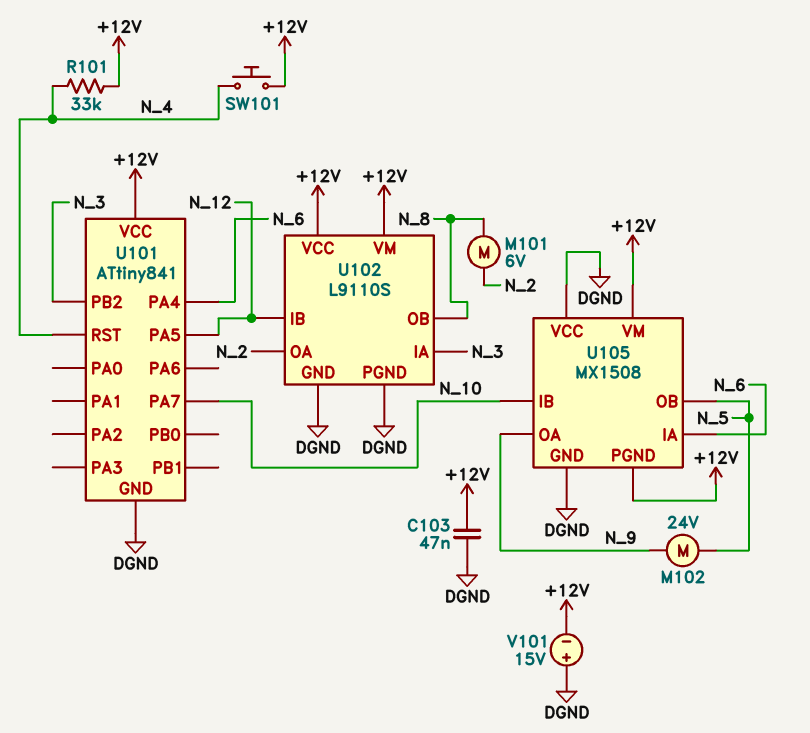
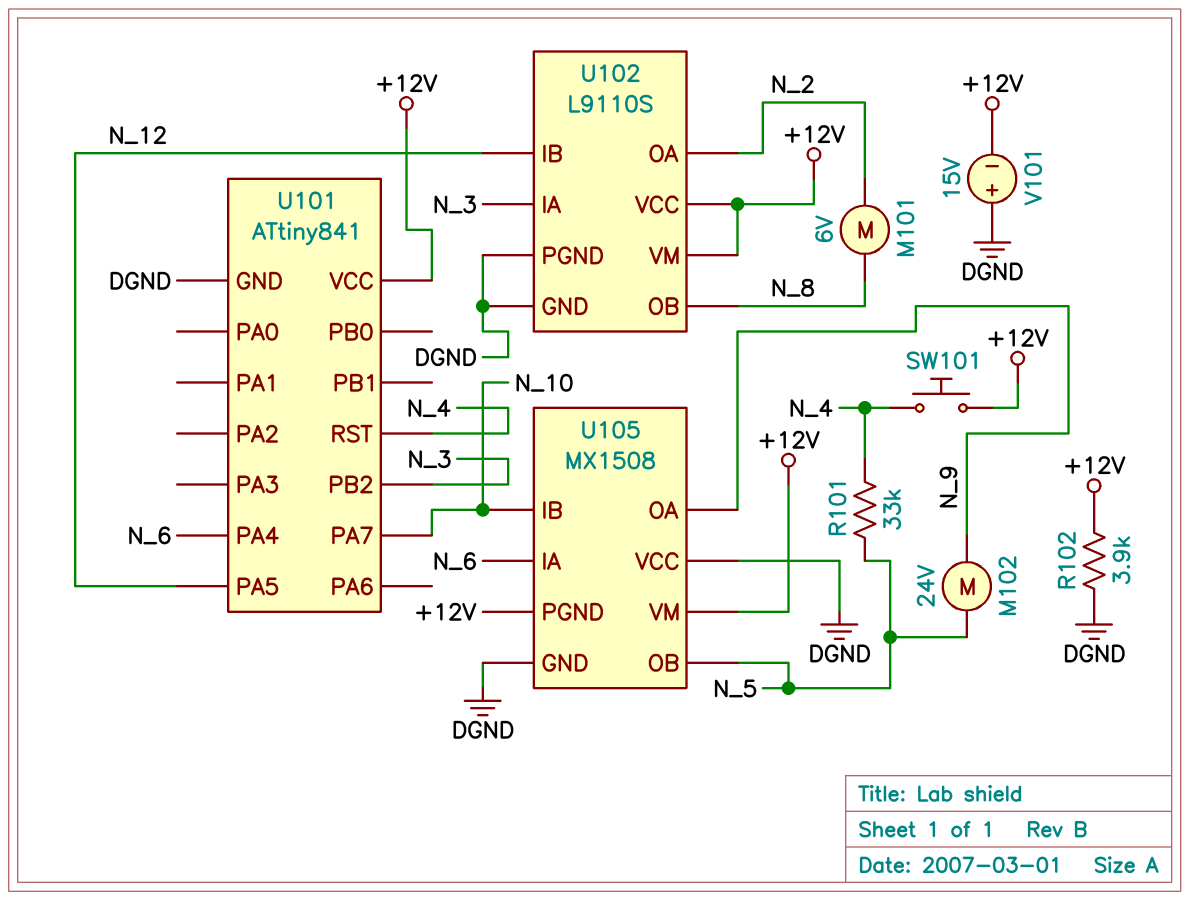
C103: 47nF (+12V, DGND) -> none
R101: 33k (+12V, N_4) -> 33k (N_4, N_5)
R102: none -> 3.9k (+12V, DGND)

